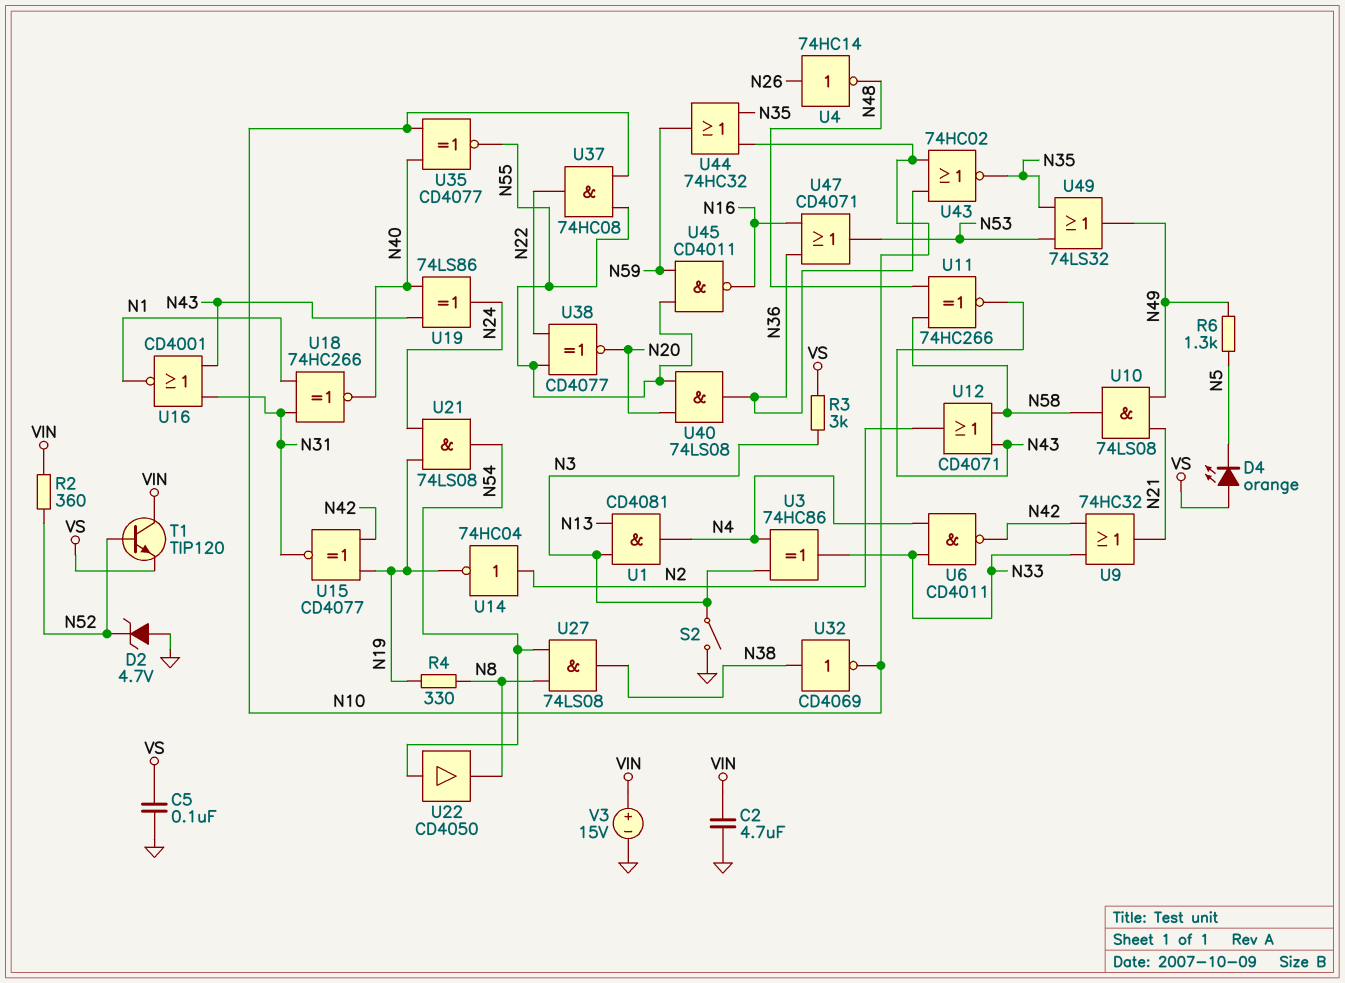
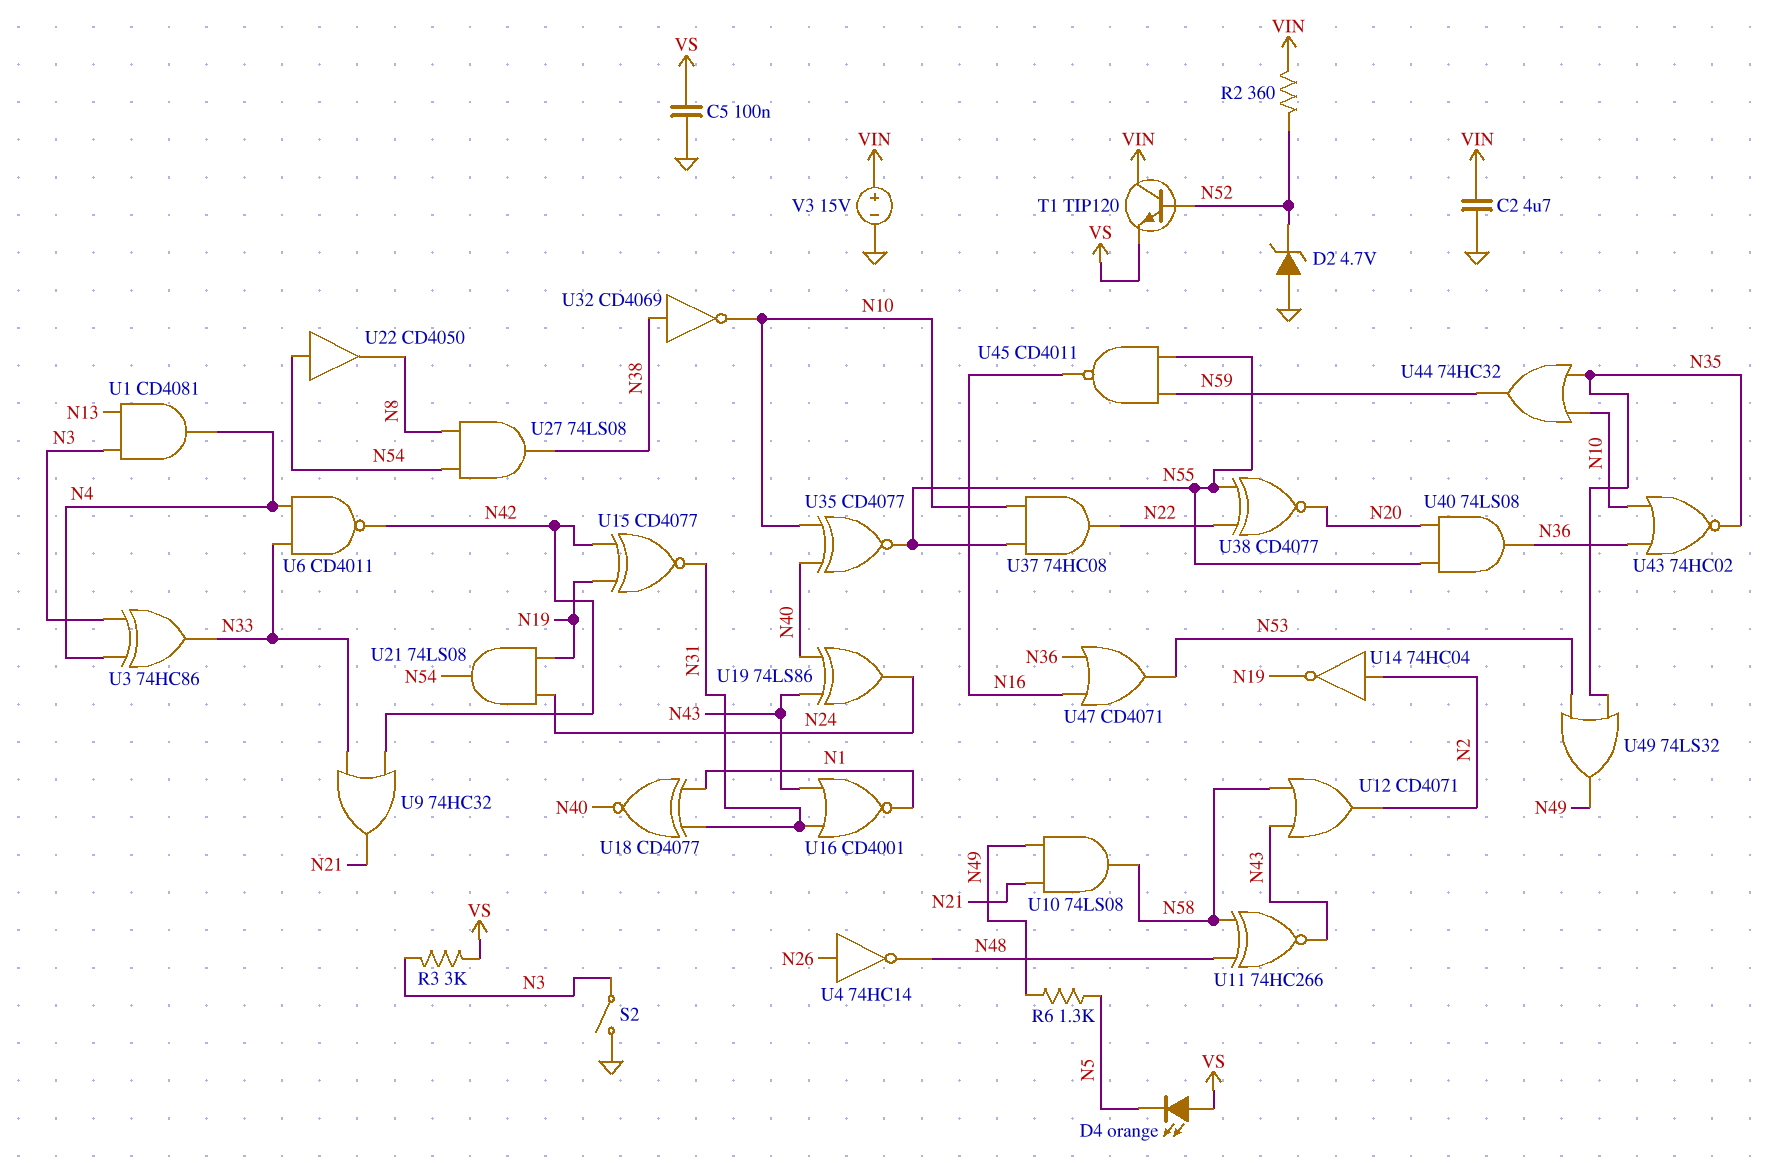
R4: 330 (N8, N19) -> none
U18: XNOR 74HC266 (in N1, in N31, out N40) -> XNOR CD4077 (in N1, in N31, out N40)

